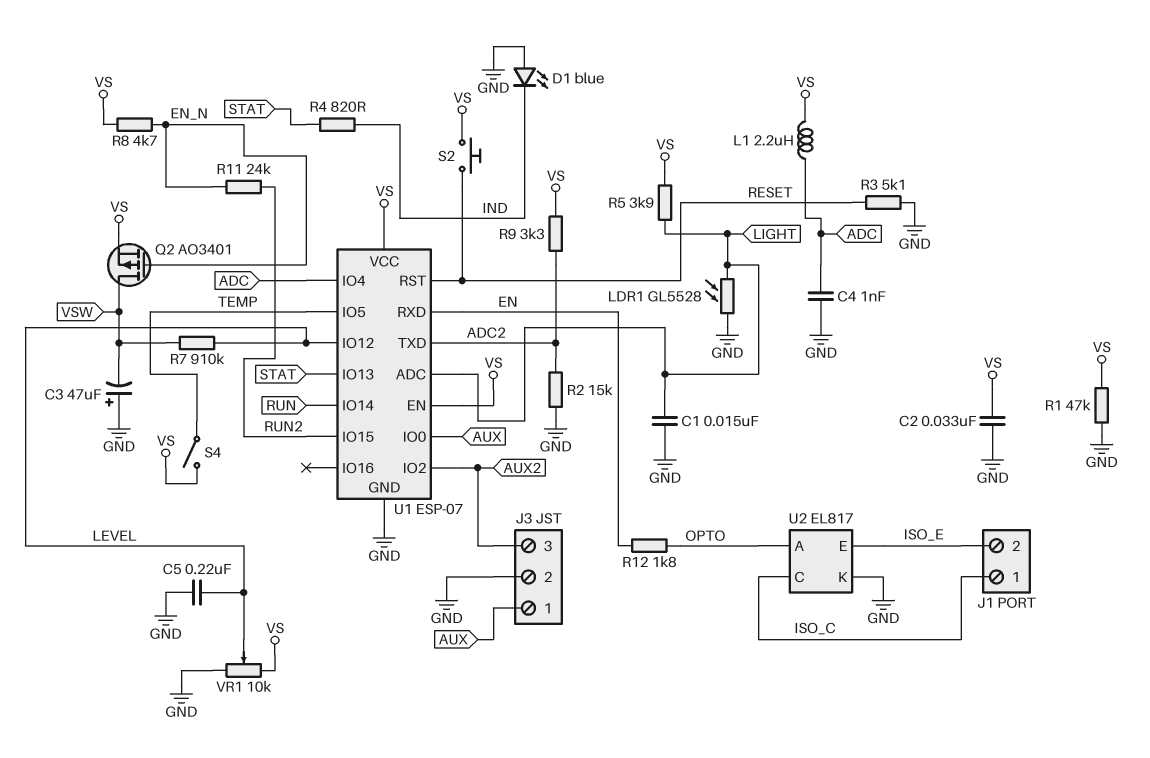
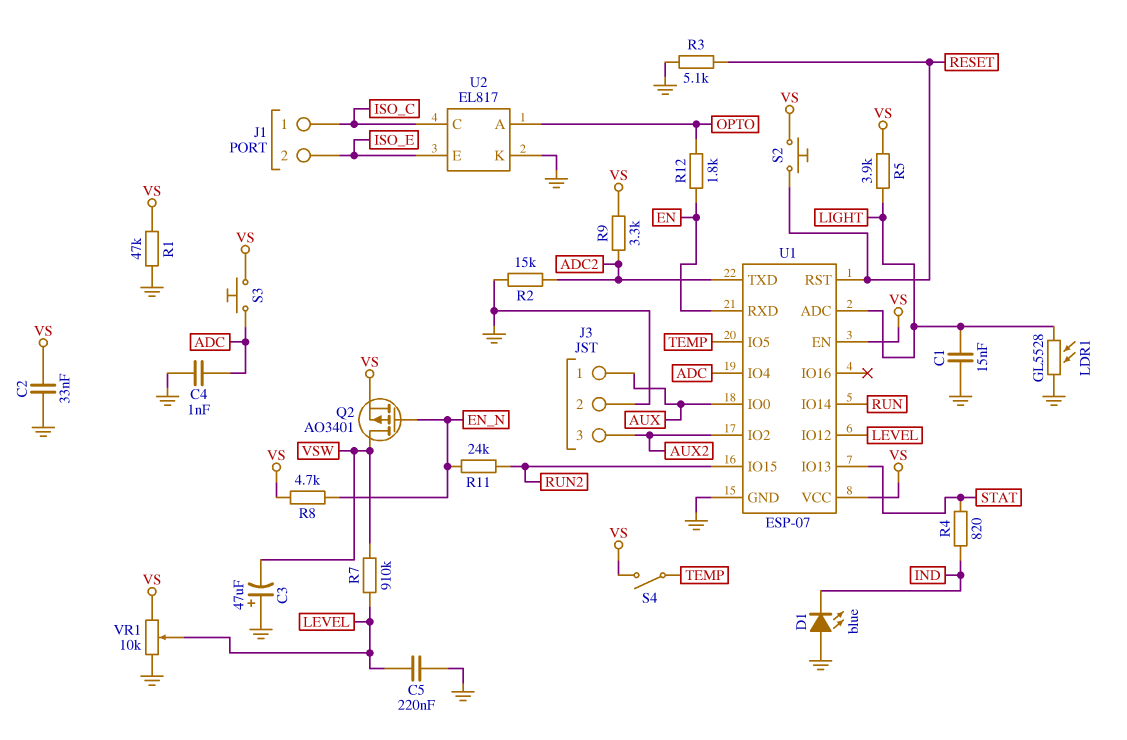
L1: 2.2uH (ADC, VS) -> none
S3: none -> button (ADC, VS)

